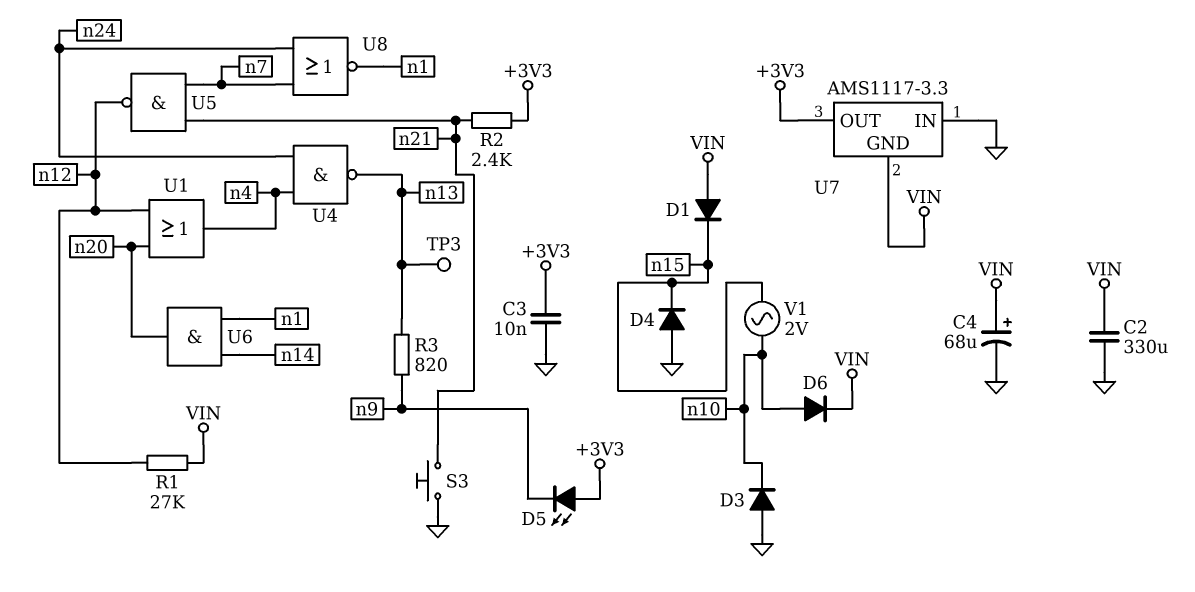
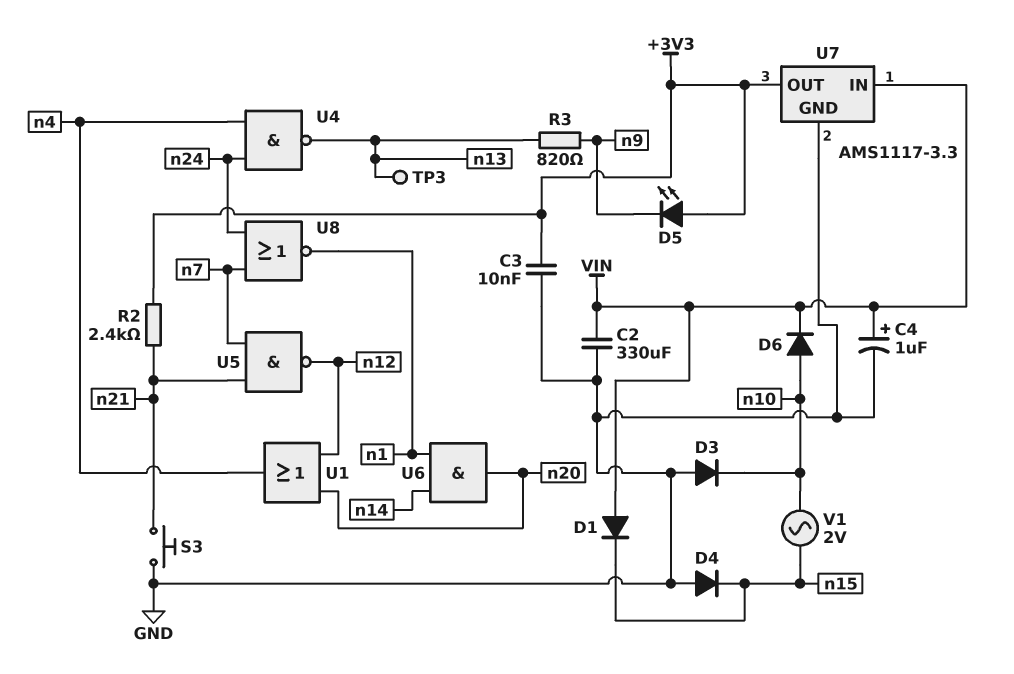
C4: 68uF (plus VIN, minus GND) -> 1uF (plus VIN, minus GND)
R1: 27k (VIN, n12) -> none
U7 pin GND: VIN -> GND
U7 pin IN: GND -> VIN

